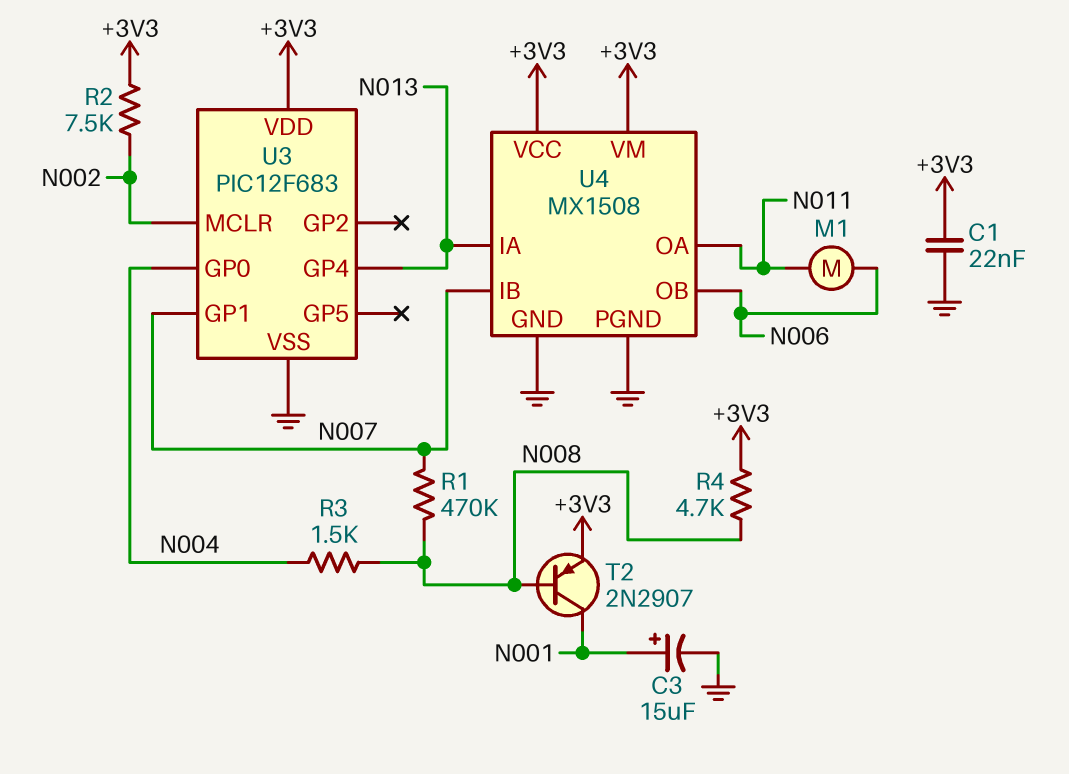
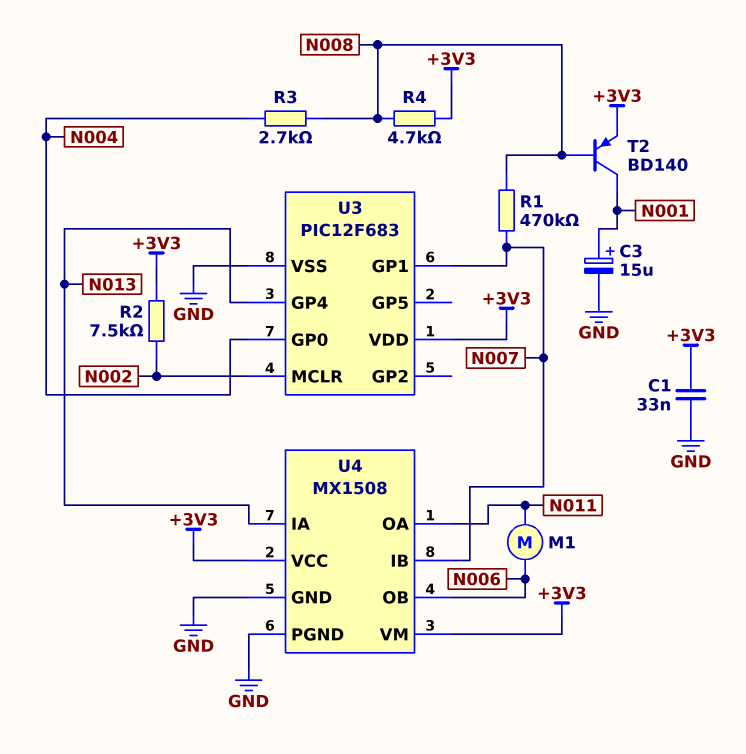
C1: 22nF (+3V3, GND) -> 33nF (+3V3, GND)
R3: 1.5k (N004, N008) -> 2.7k (N004, N008)
T2: PNP 2N2907 (B N008, C N001, E +3V3) -> PNP BD140 (B N008, C N001, E +3V3)

